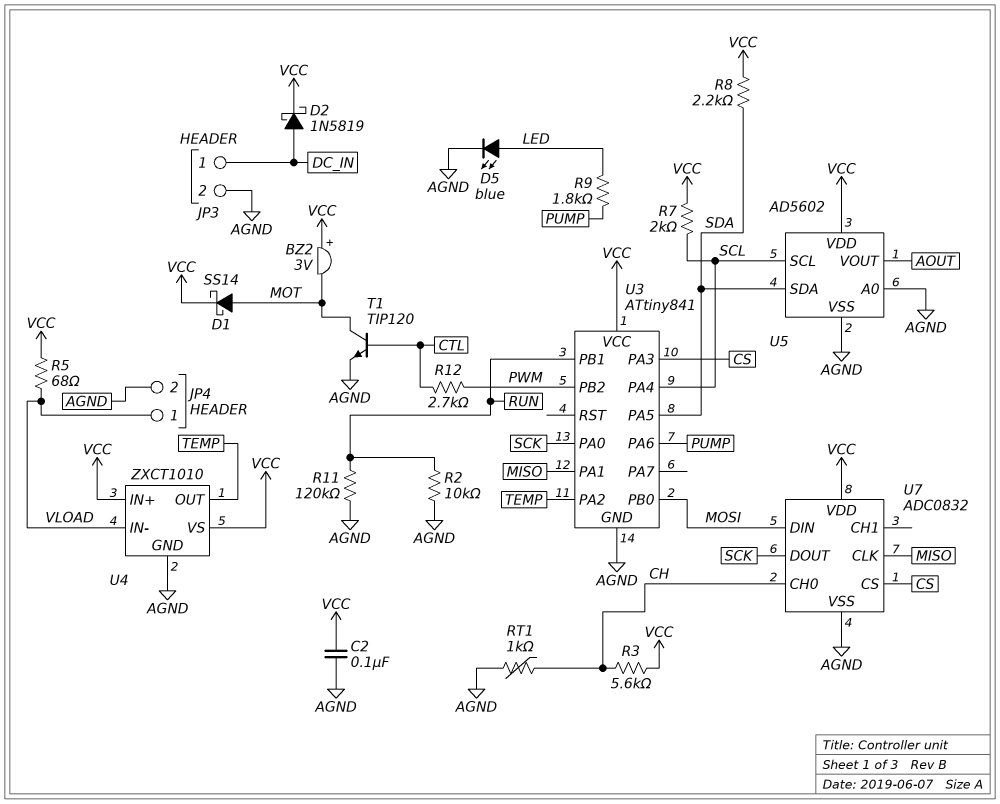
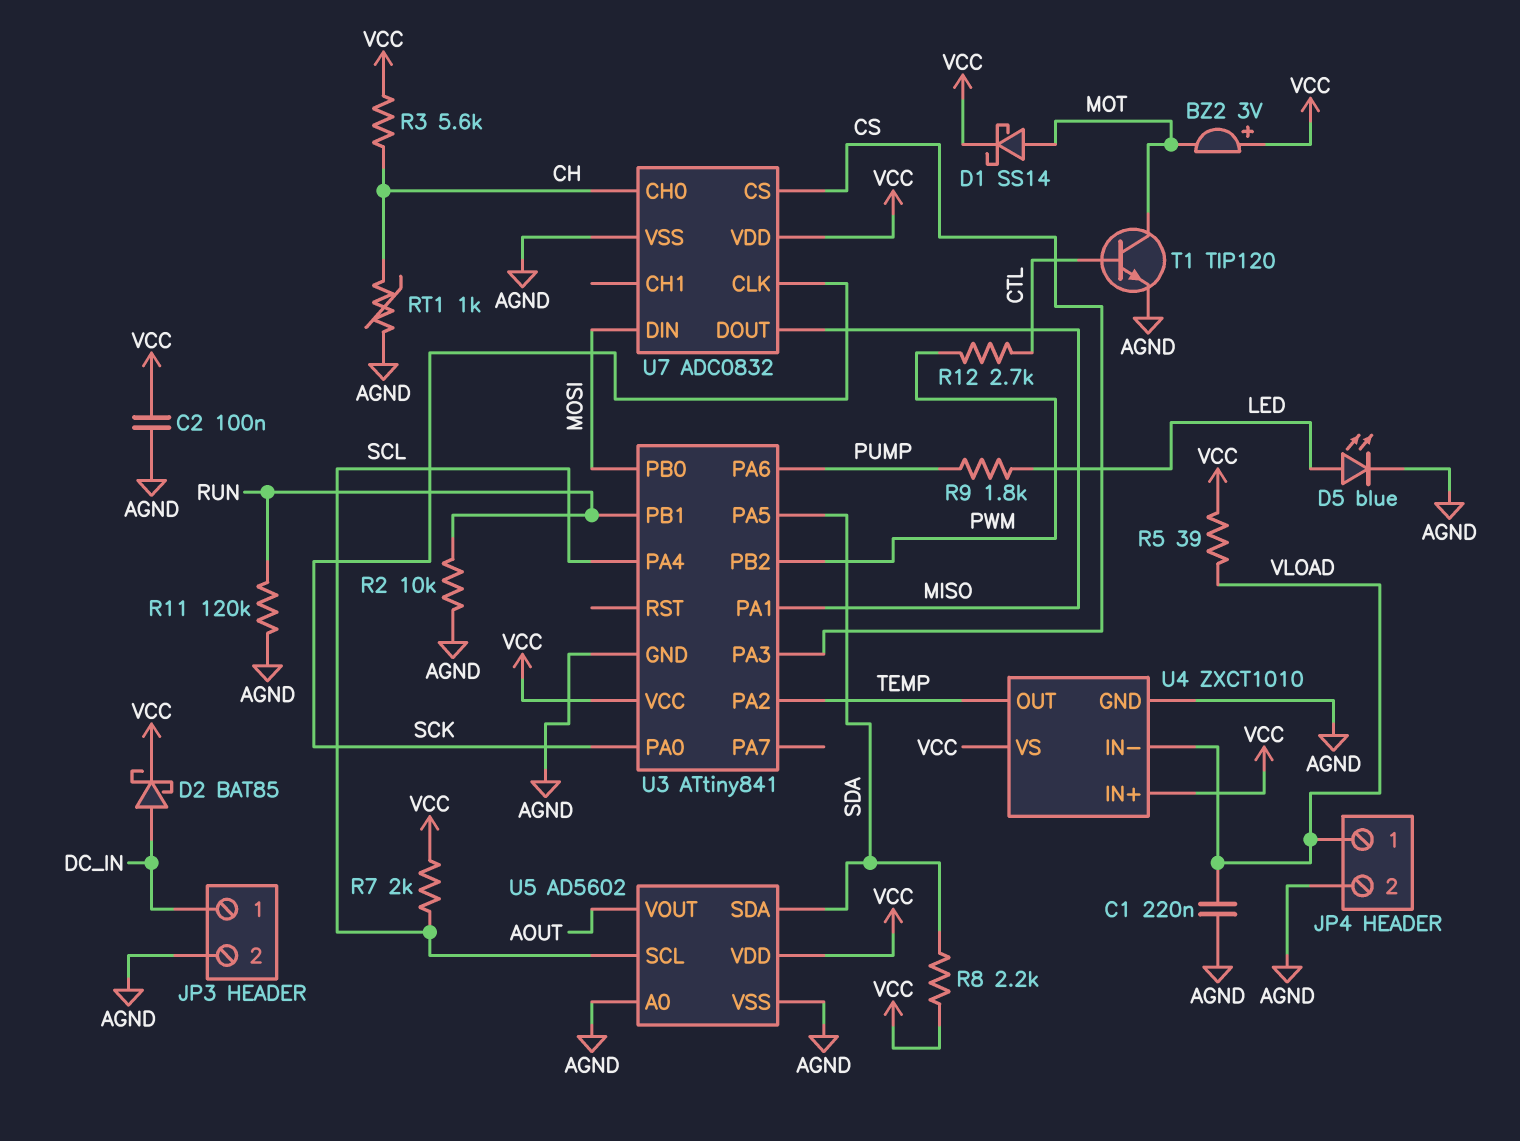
C1: none -> 220nF (AGND, VLOAD)
D2: schottky 1N5819 (A DC_IN, K VCC) -> schottky BAT85 (A DC_IN, K VCC)
R5: 68 (VCC, VLOAD) -> 39 (VCC, VLOAD)
U7 pin CLK: MISO -> SCK
U7 pin DOUT: SCK -> MISO

